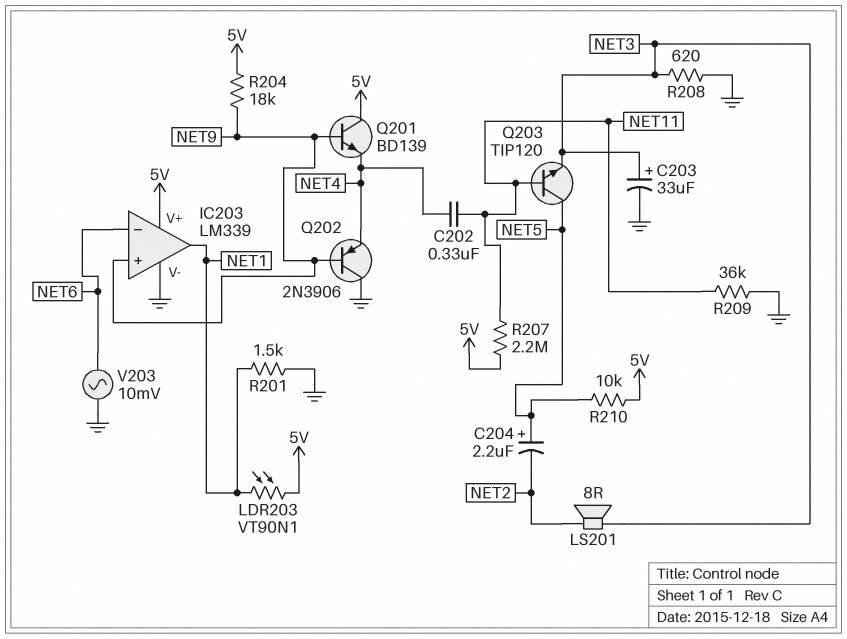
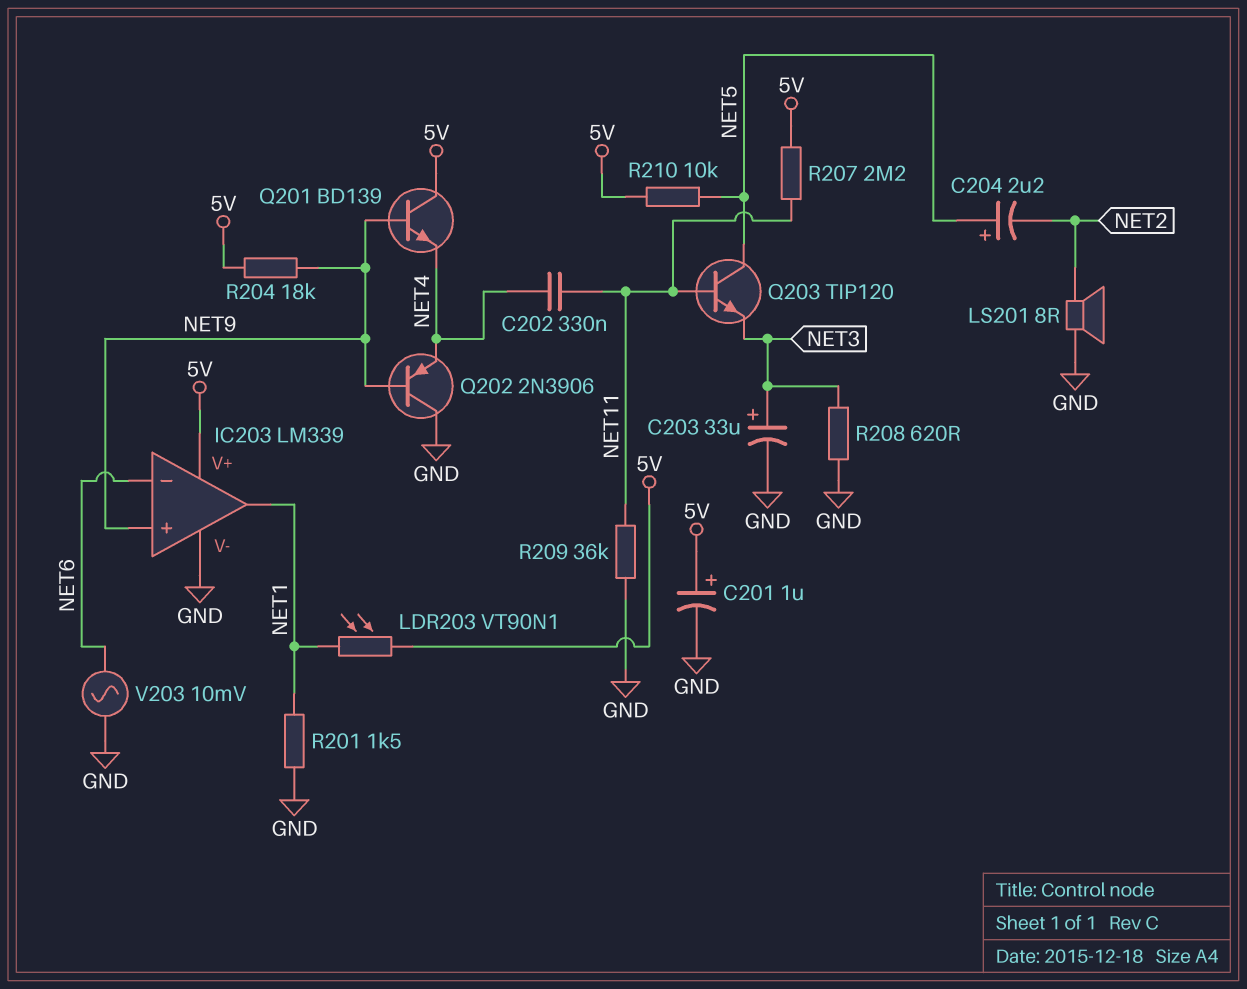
C201: none -> 1uF (plus 5V, minus GND)
LS201: speaker 8R (NET2, NET3) -> speaker 8R (GND, NET2)

